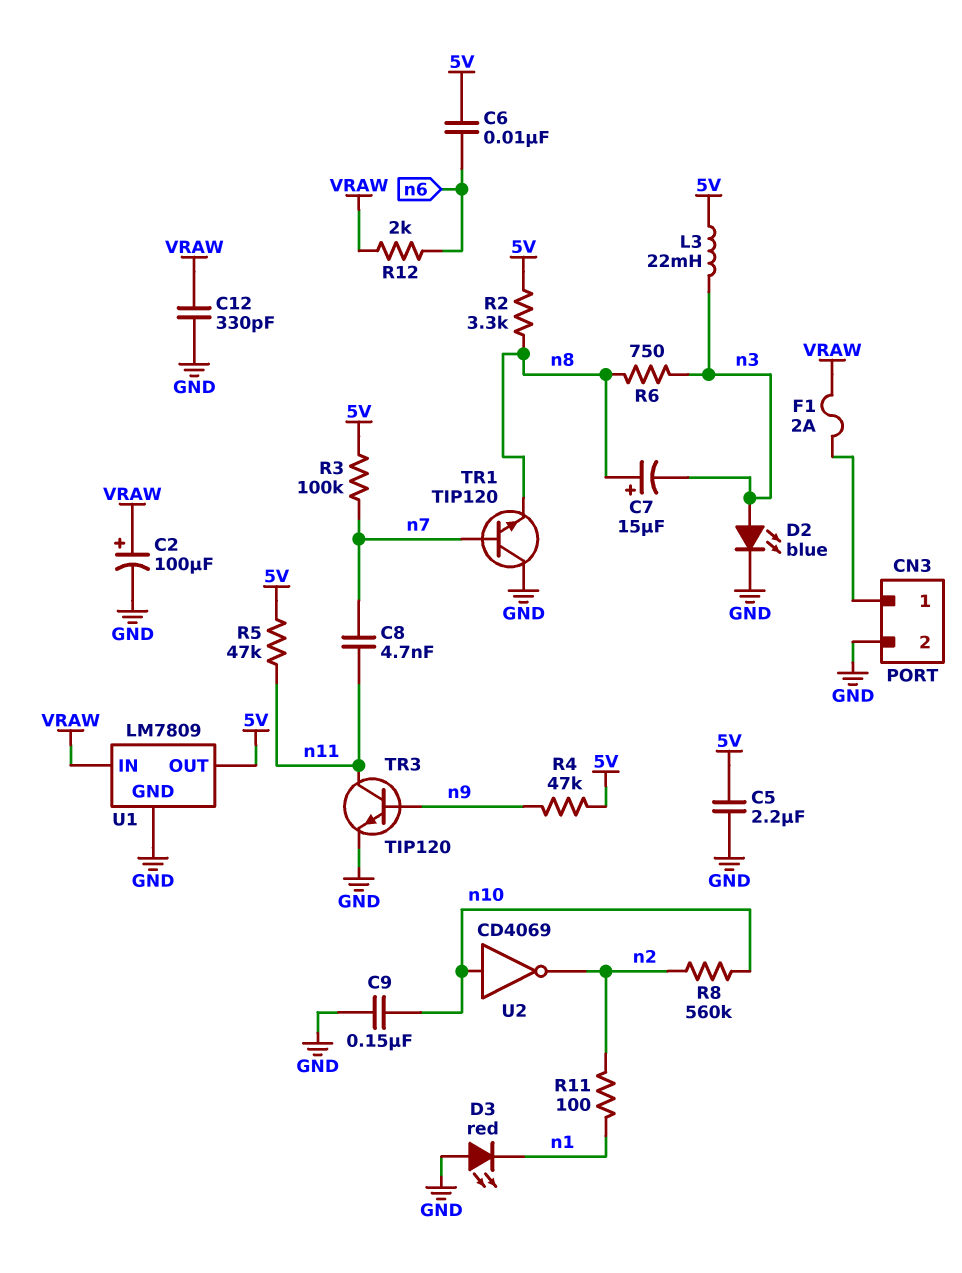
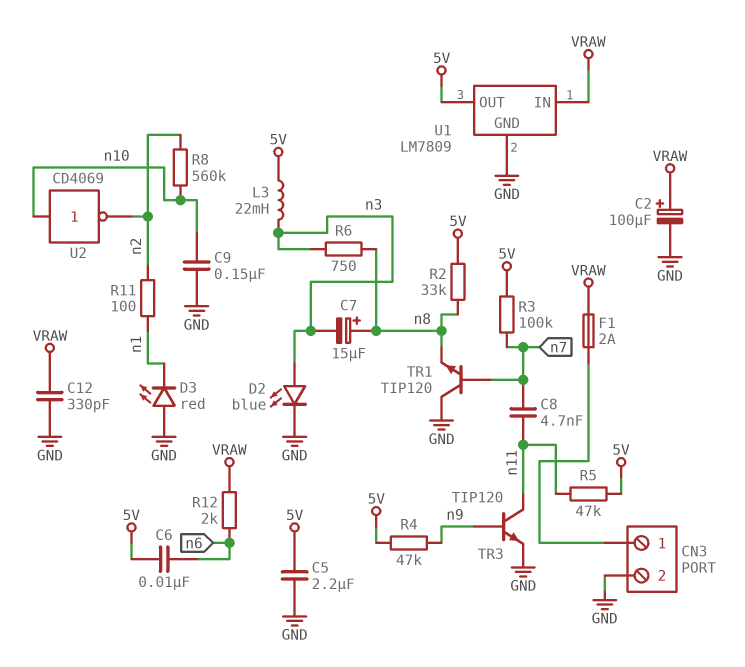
R2: 3.3k (5V, n8) -> 33k (5V, n8)

